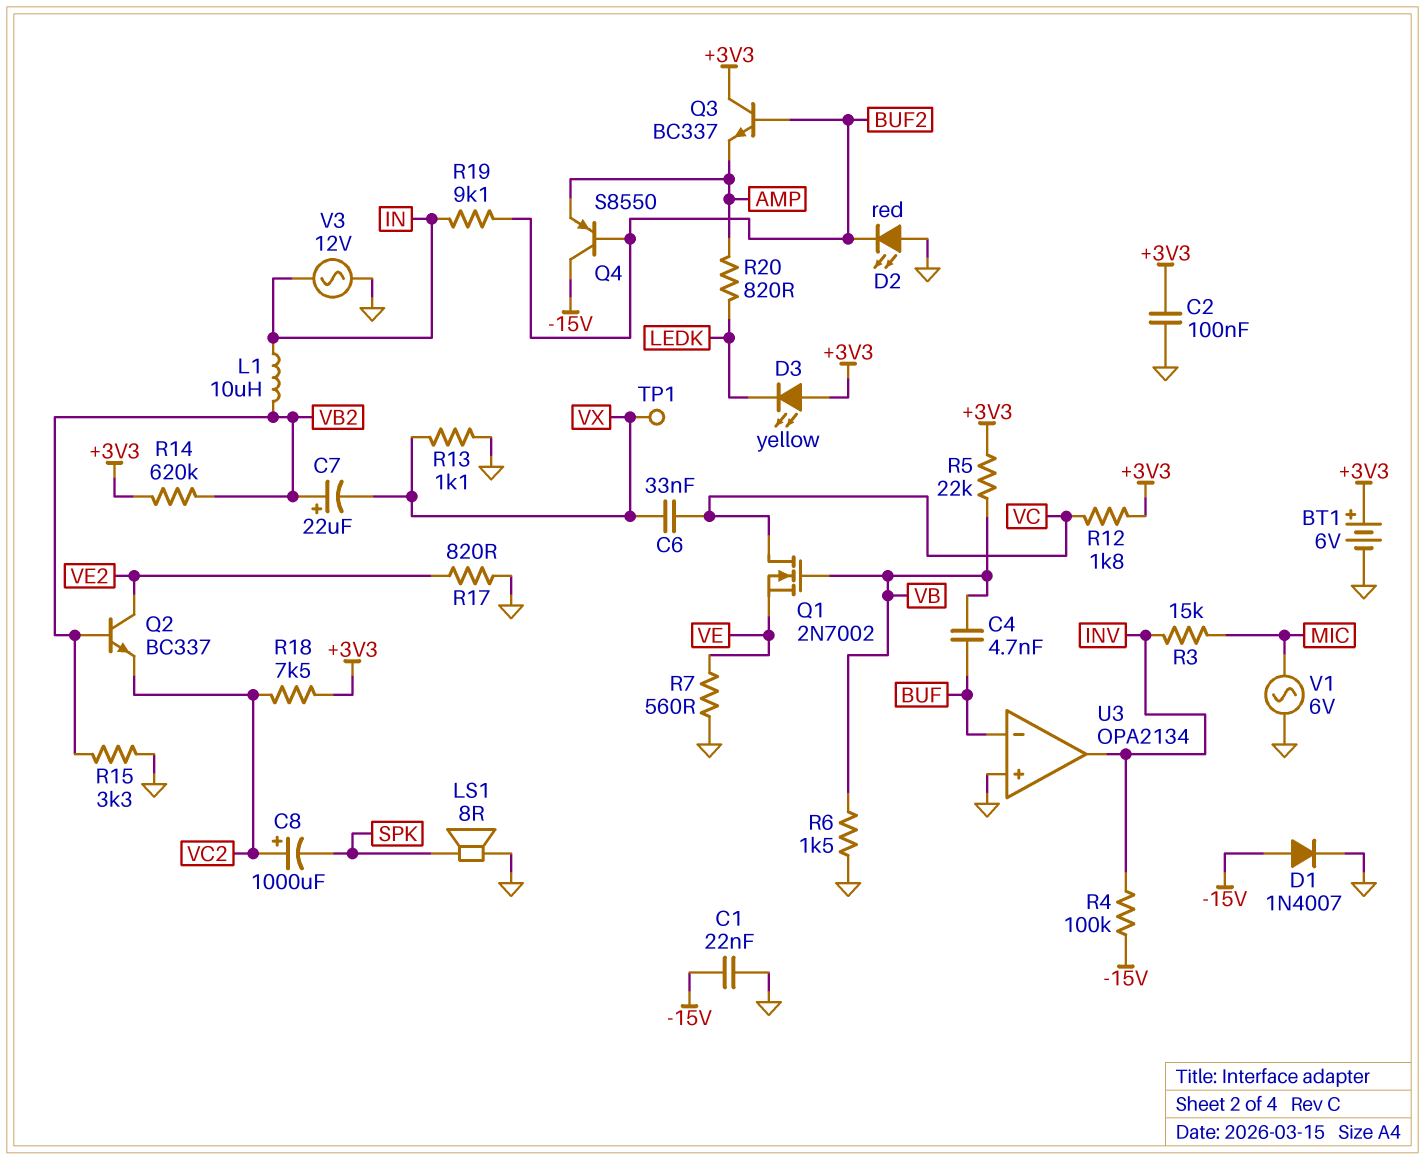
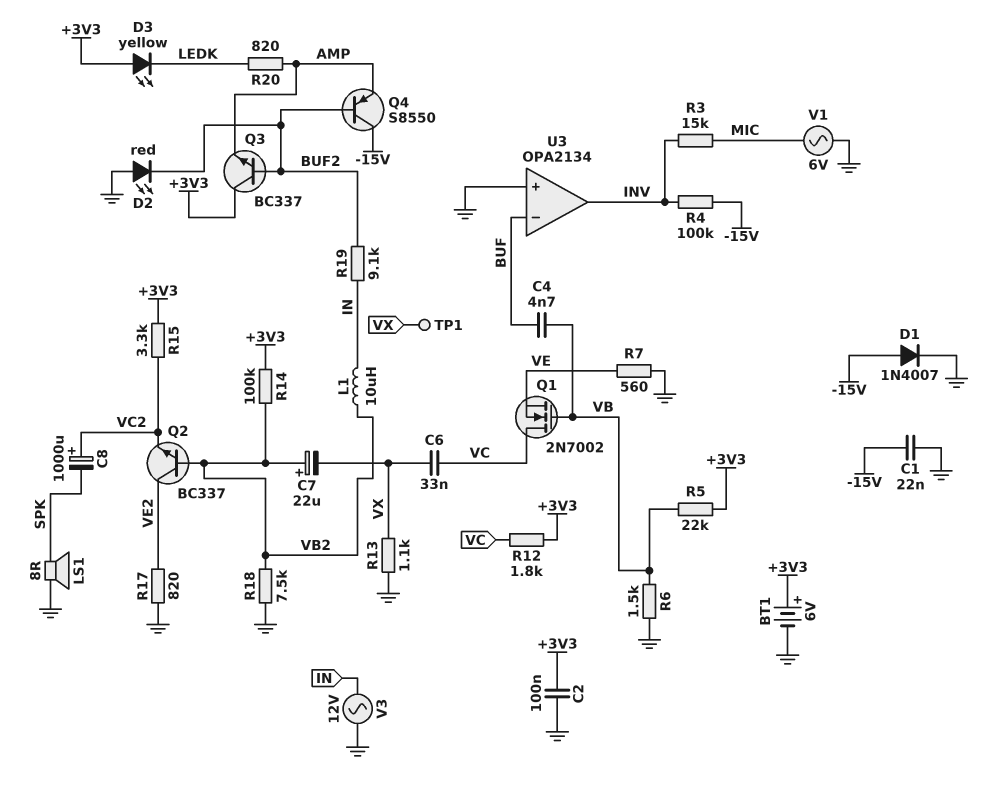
R14: 620k (+3V3, VB2) -> 100k (+3V3, VB2)
R15: 3.3k (GND, VB2) -> 3.3k (+3V3, VC2)
R18: 7.5k (+3V3, VC2) -> 7.5k (GND, VB2)

